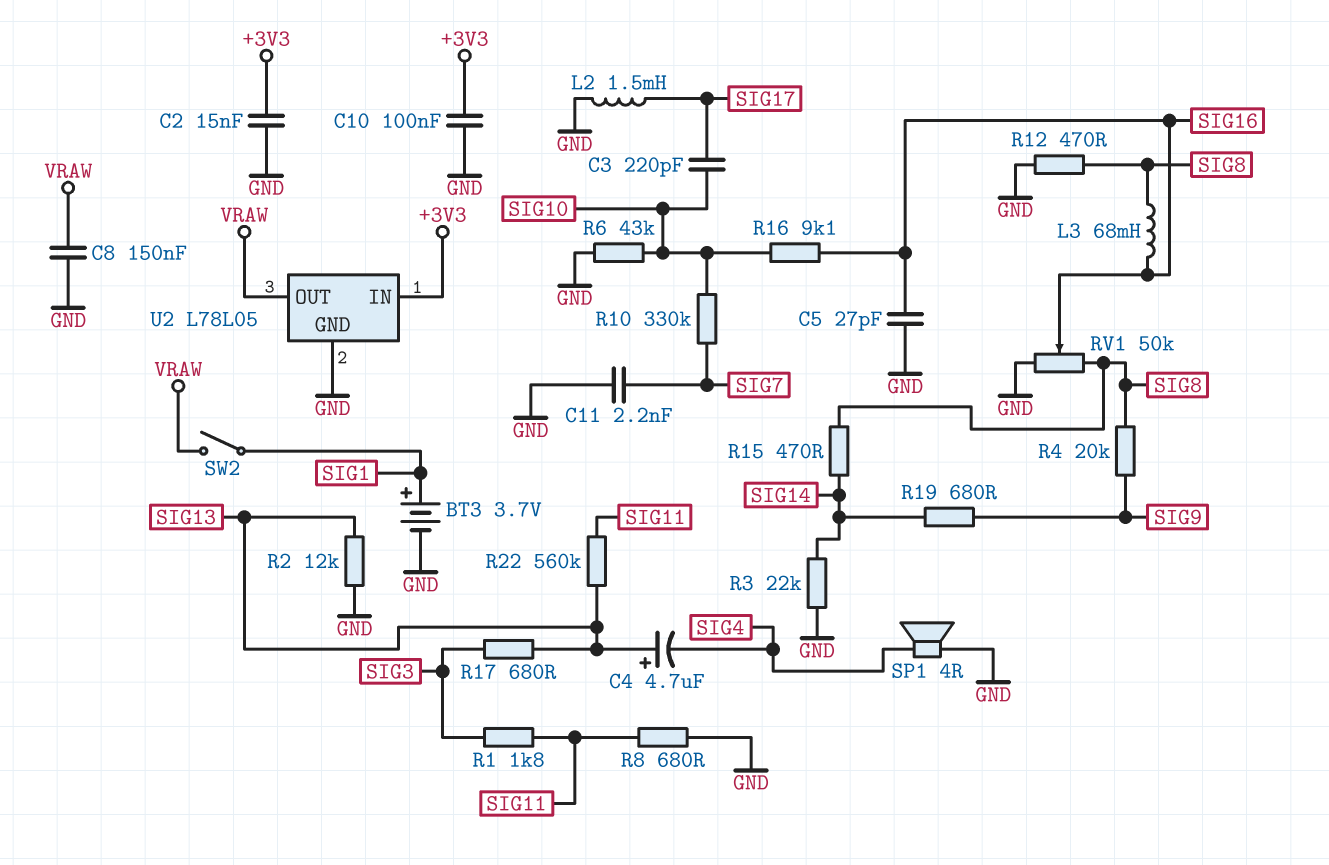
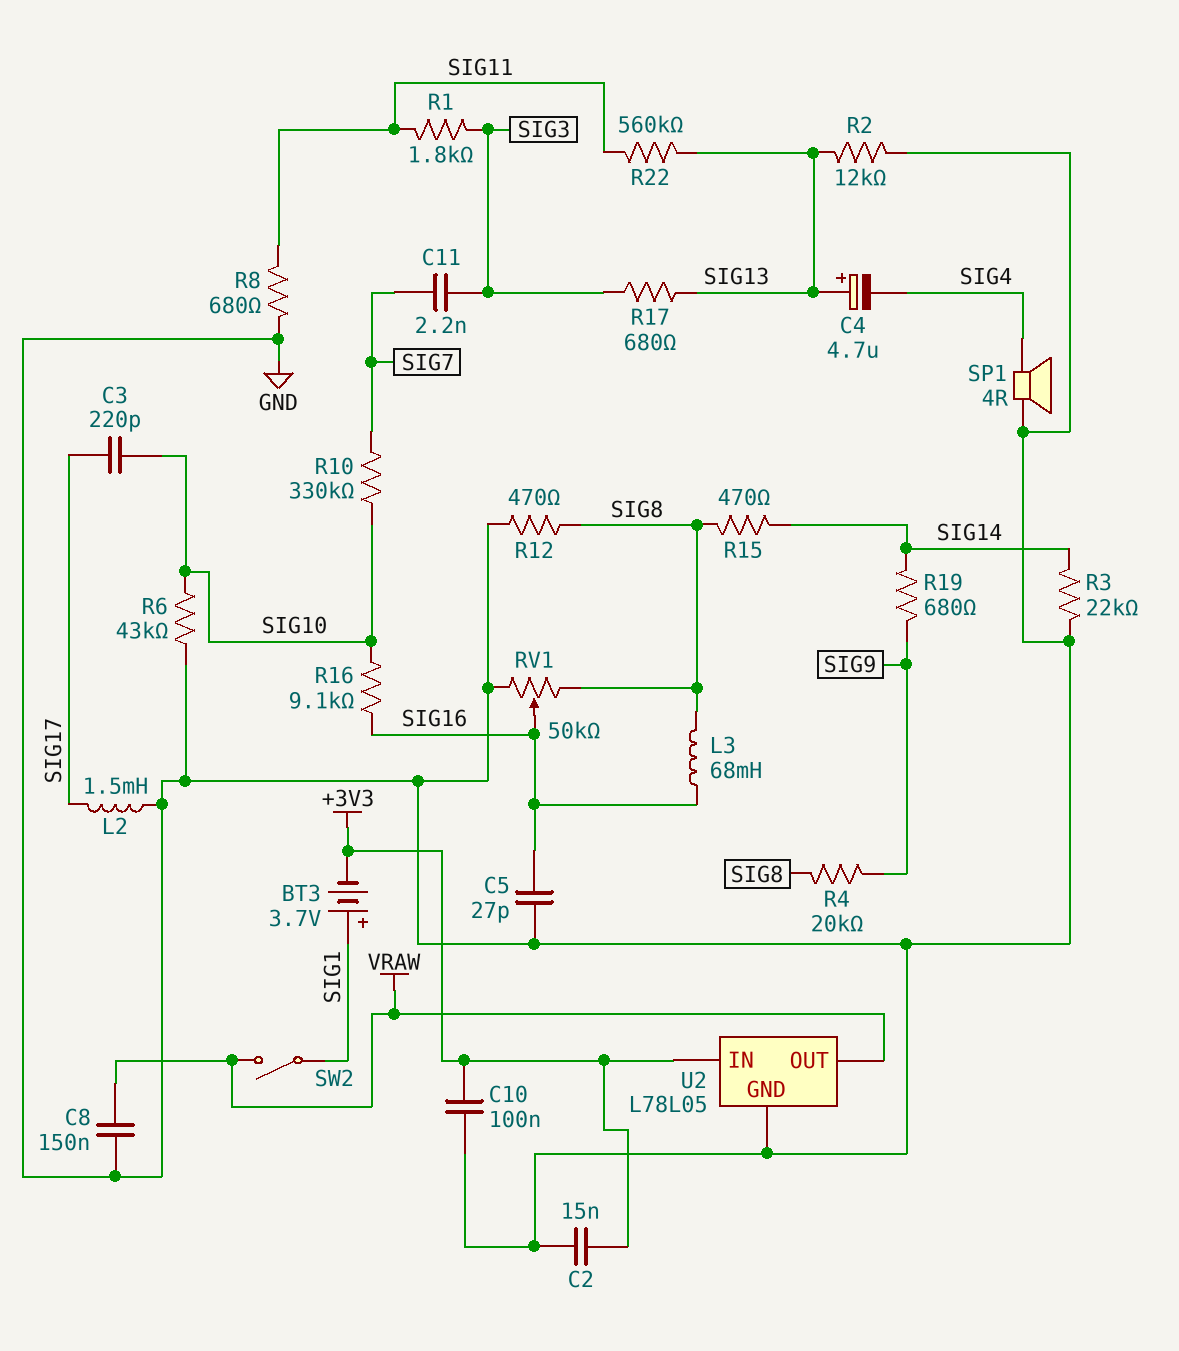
BT3: 3.7V (plus SIG1, minus GND) -> 3.7V (plus SIG1, minus +3V3)
C11: 2.2nF (GND, SIG7) -> 2.2nF (SIG3, SIG7)

